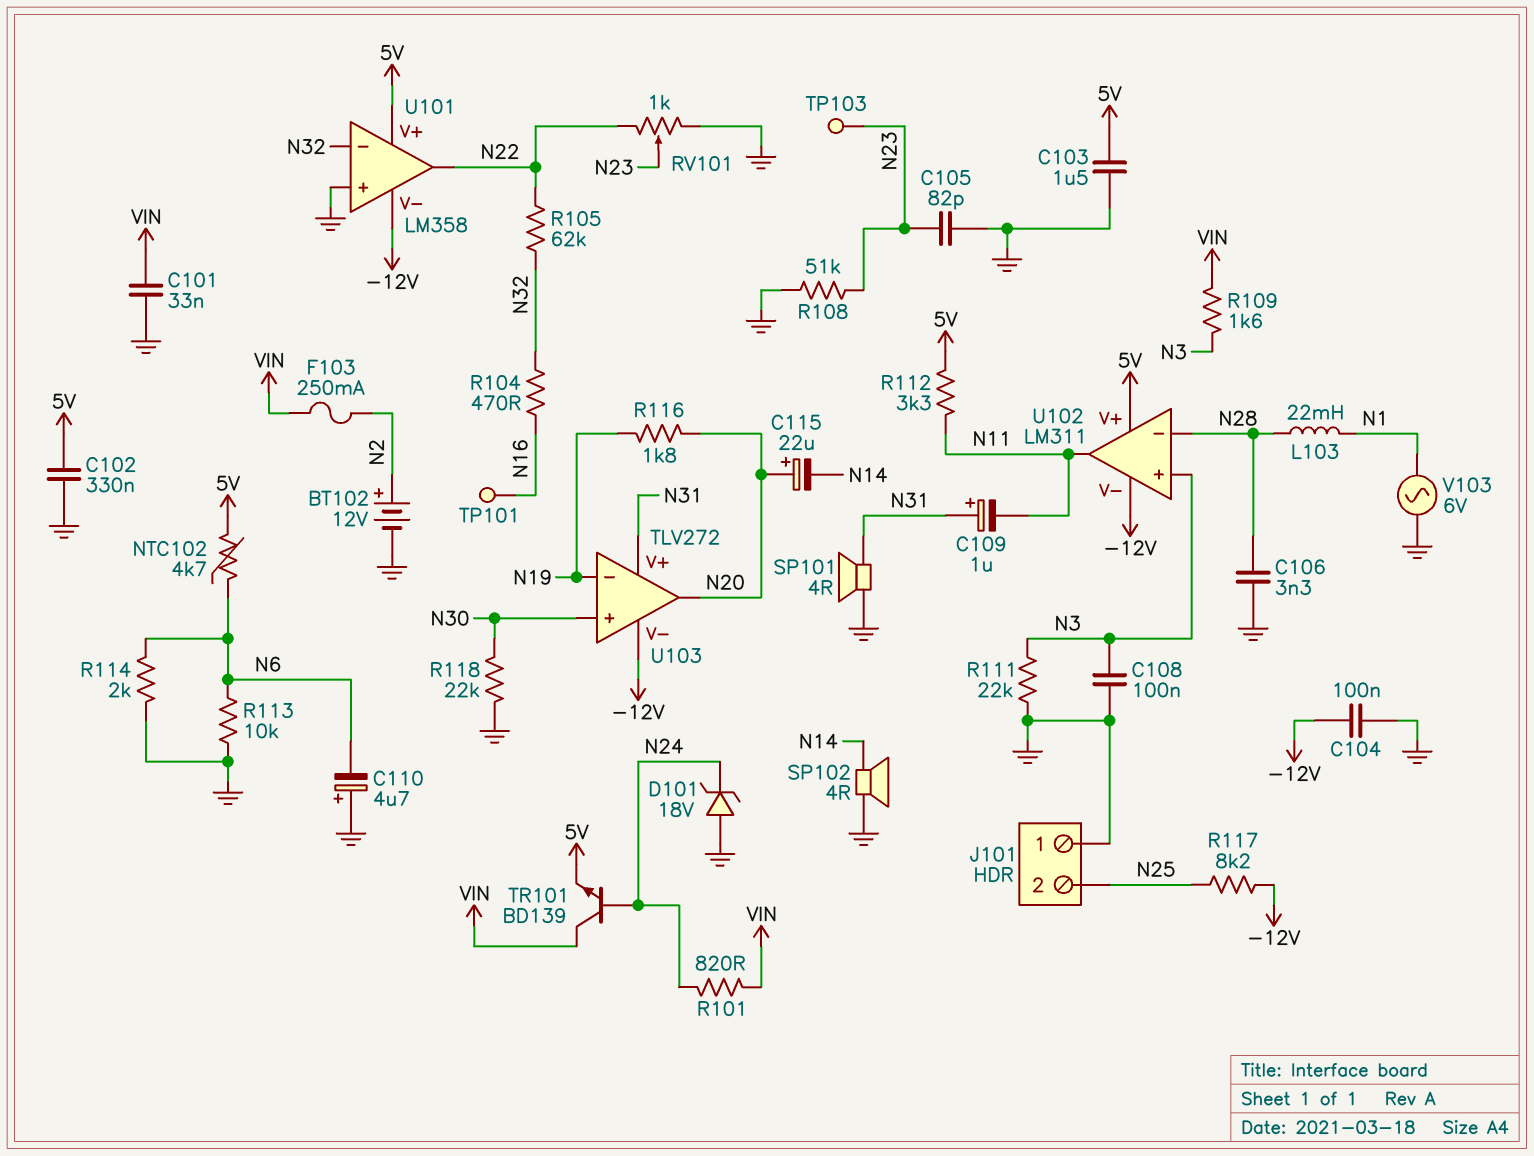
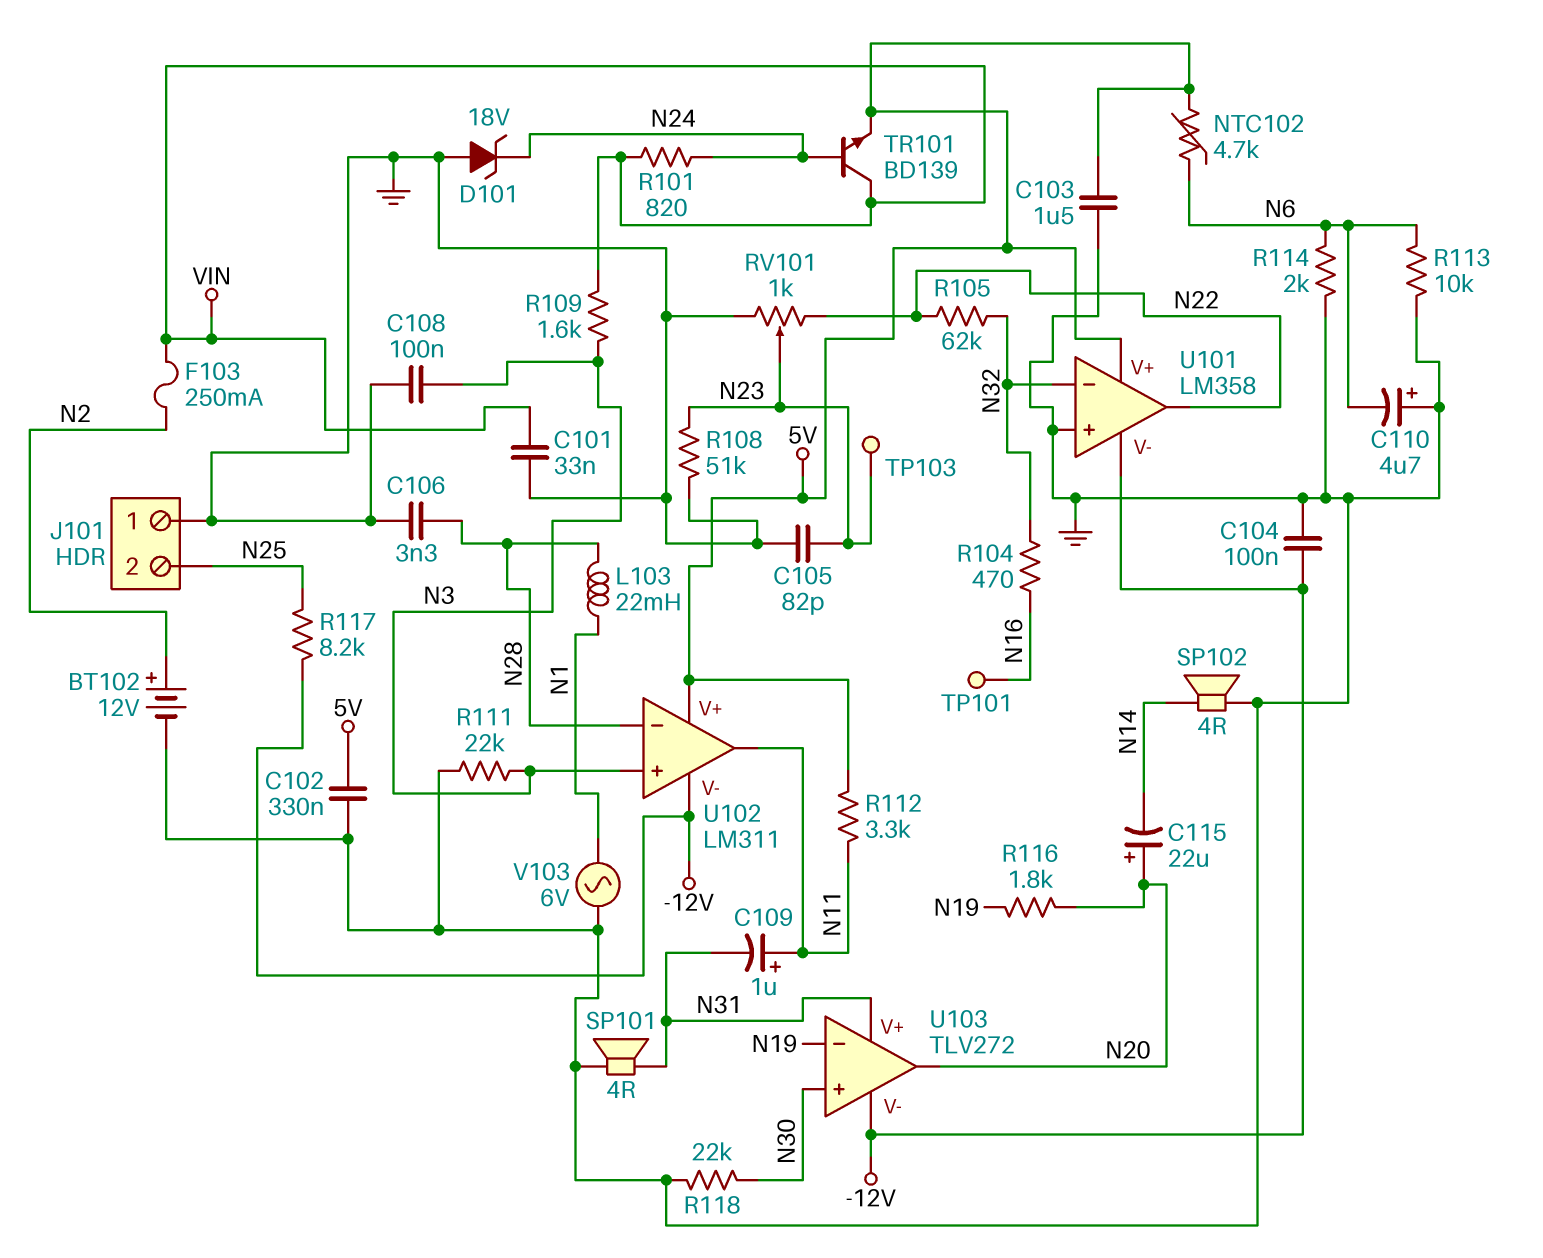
C109: 1uF (plus N31, minus N11) -> 1uF (plus N11, minus N31)

